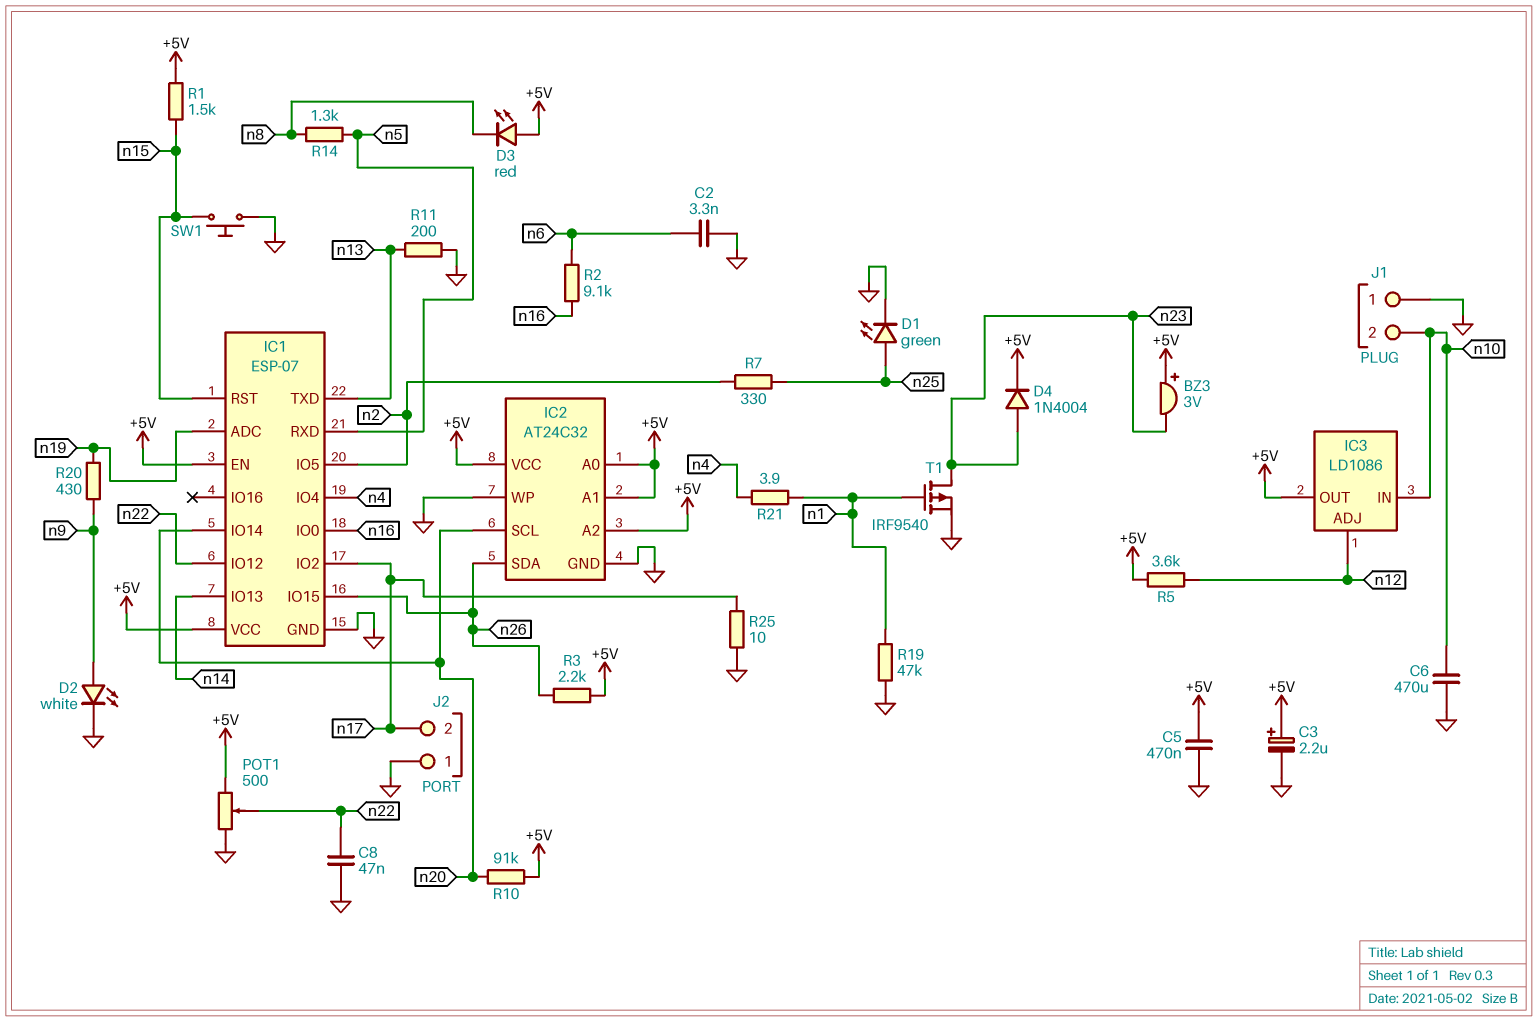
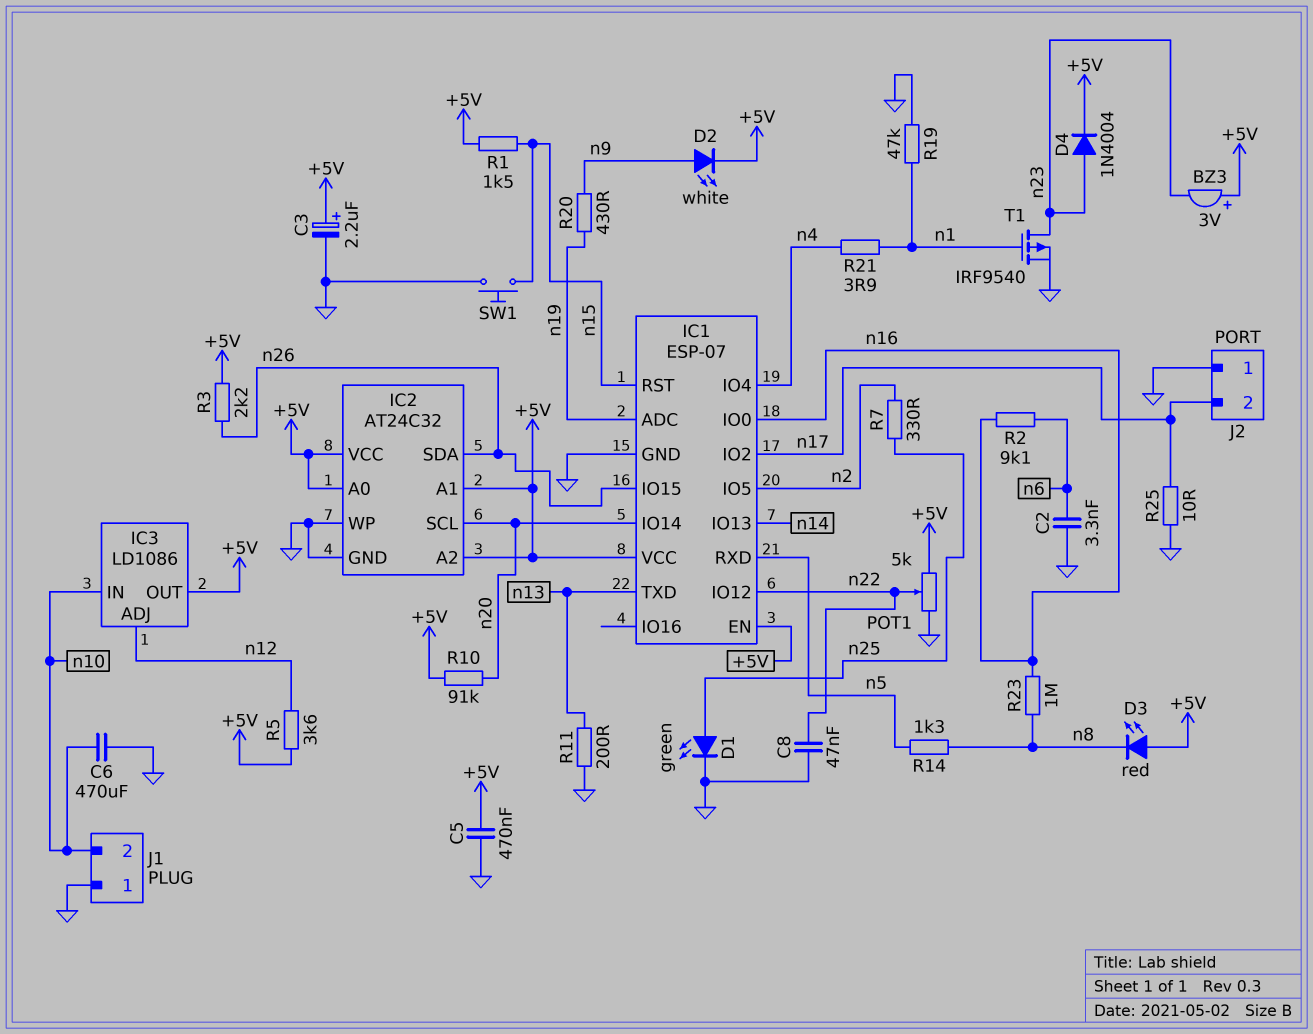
D2: LED white (A n9, K GND) -> LED white (A n9, K +5V)
POT1: 500 (+5V, GND, wiper n22) -> 5k (+5V, GND, wiper n22)
R23: none -> 1M (n8, n16)

